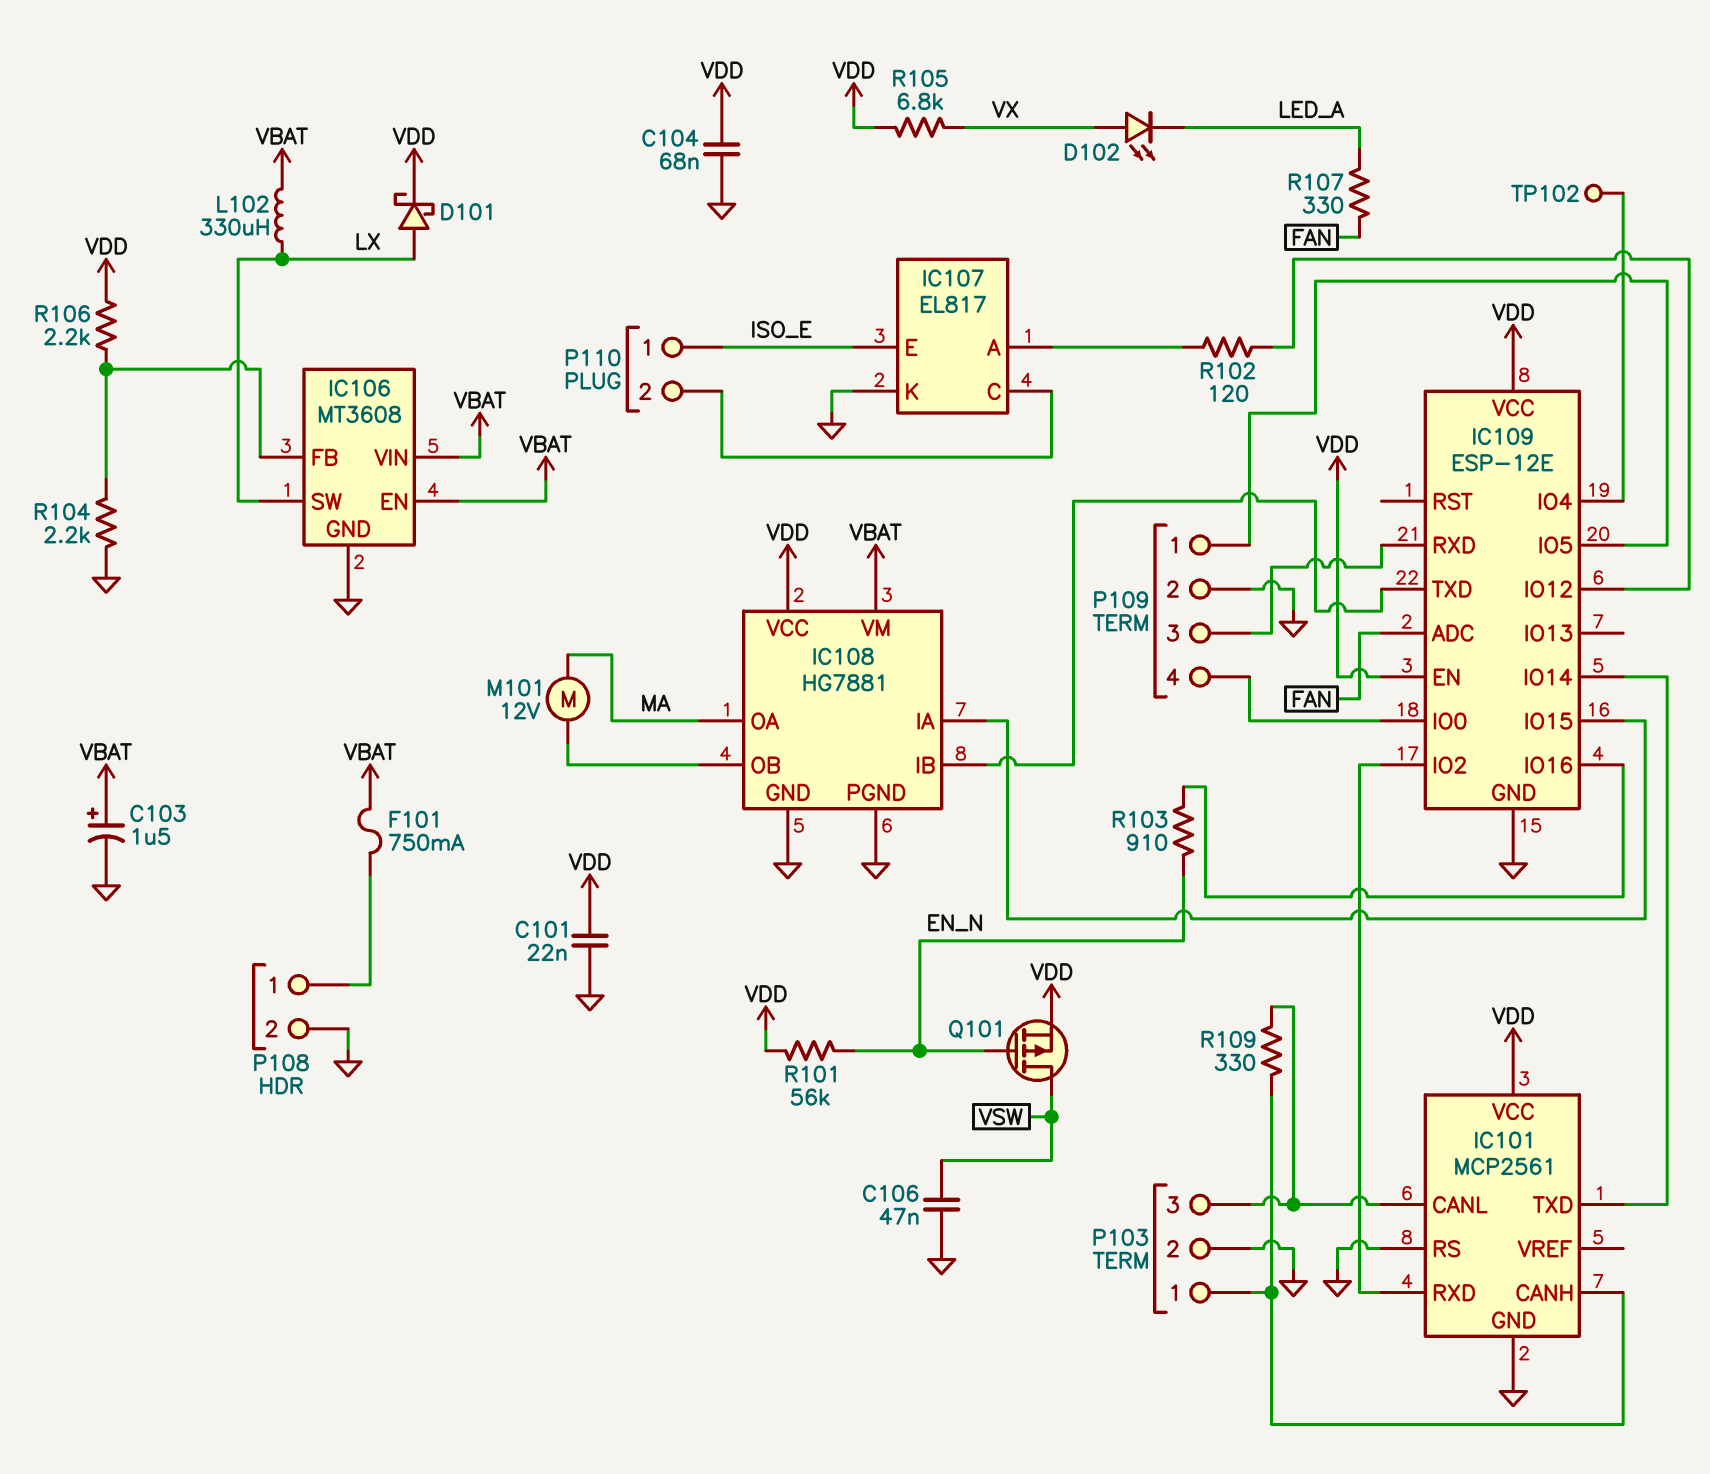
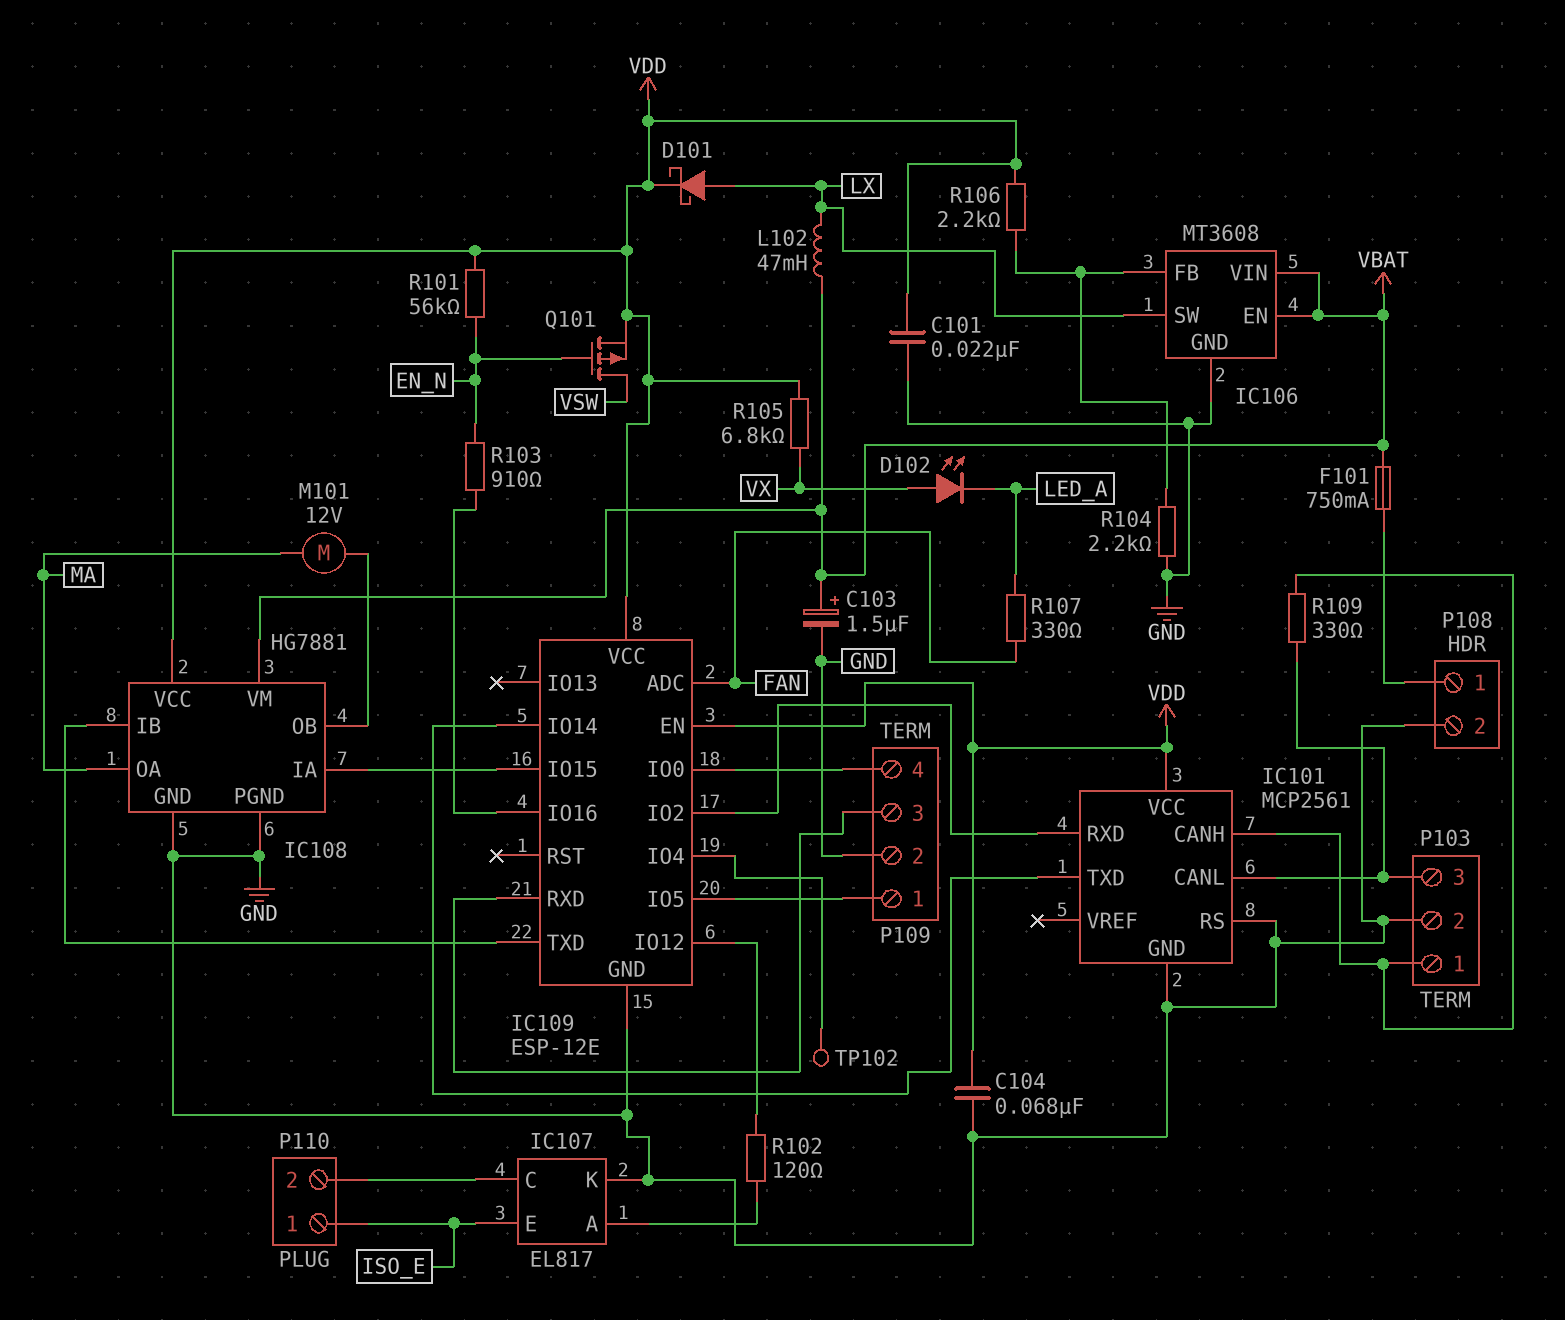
C106: 47nF (GND, VSW) -> none
L102: 330uH (LX, VBAT) -> 47mH (LX, VBAT)

